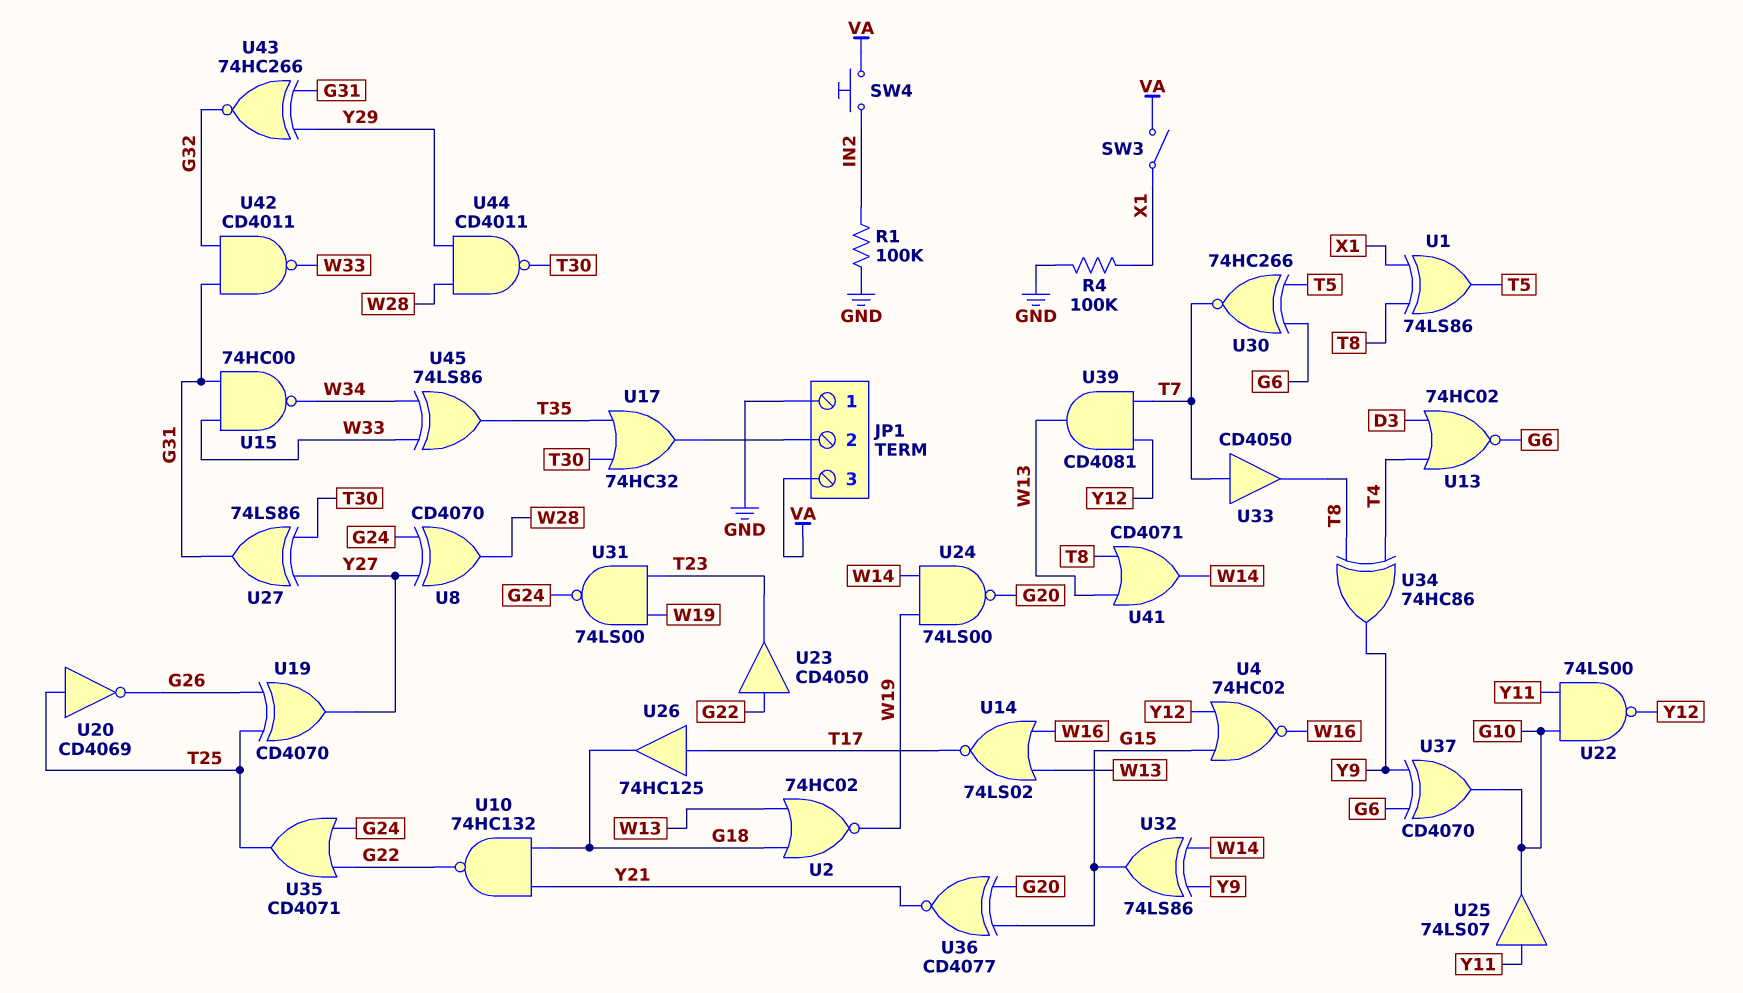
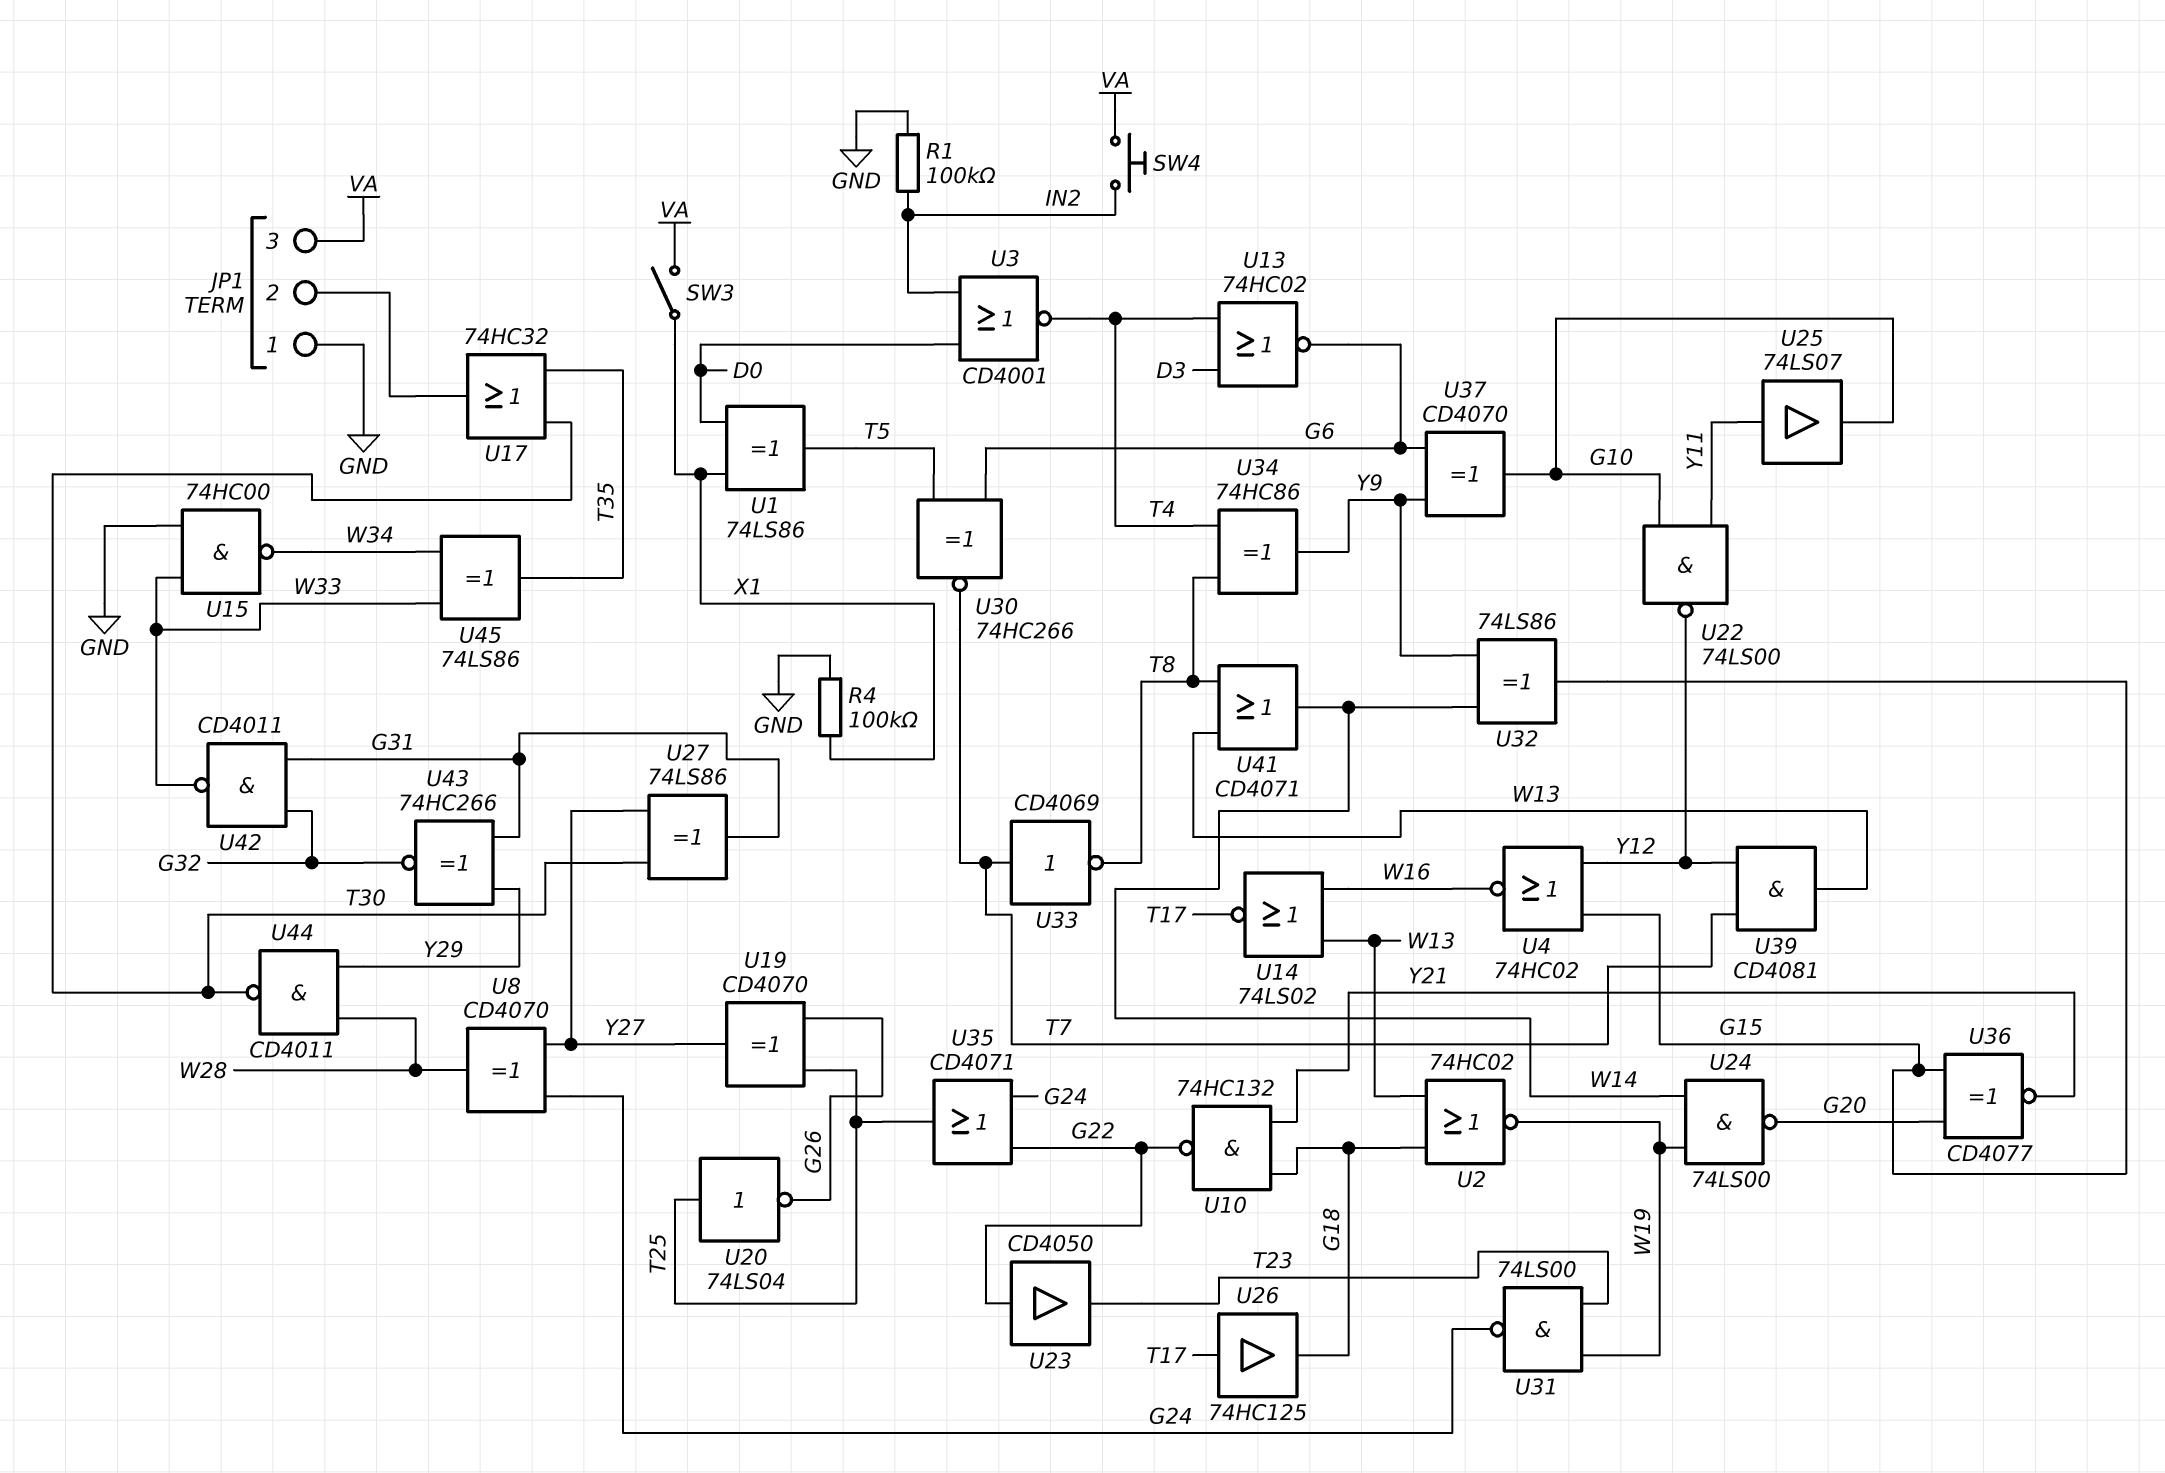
U1: XOR 74LS86 (in T8, in X1, out T5) -> XOR 74LS86 (in D0, in X1, out T5)
U3: none -> NOR CD4001 (in D0, in IN2, out T4)
U15: NAND 74HC00 (in G31, in W33, out W34) -> NAND 74HC00 (in GND, in W33, out W34)
U20: NOT CD4069 (in T25, out G26) -> NOT 74LS04 (in T25, out G26)
U33: buffer CD4050 (in T7, out T8) -> NOT CD4069 (in T7, out T8)

